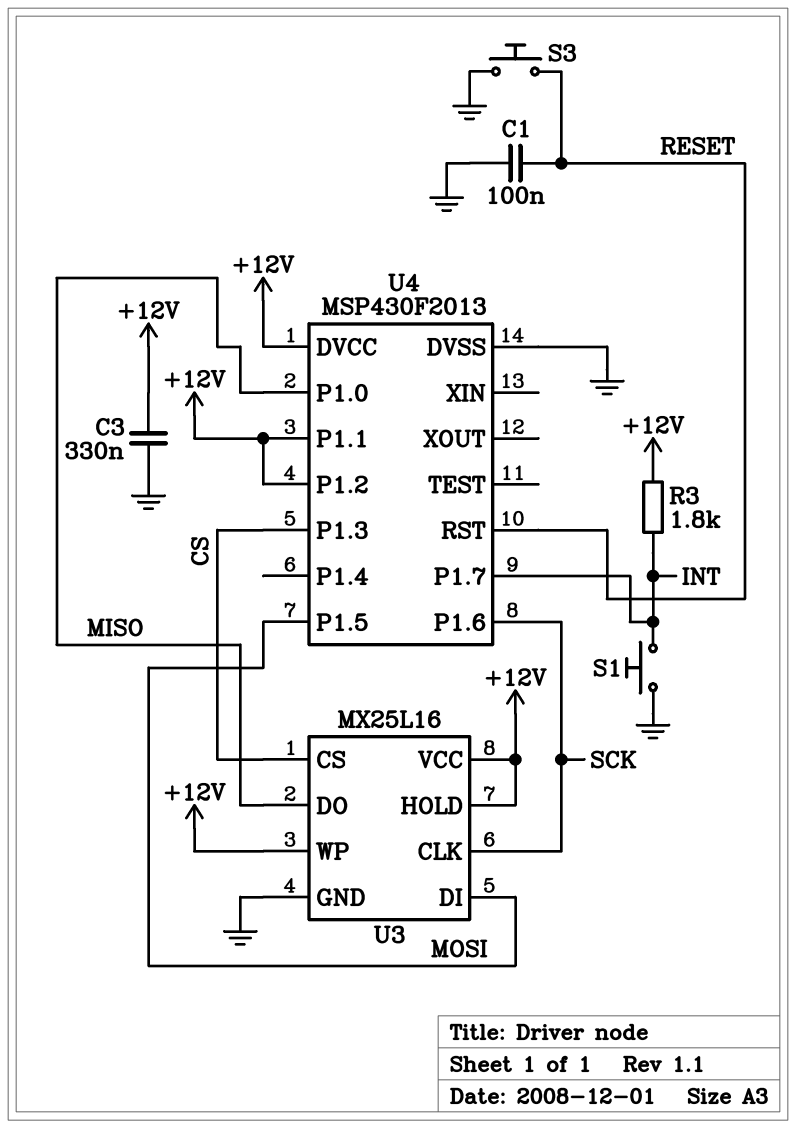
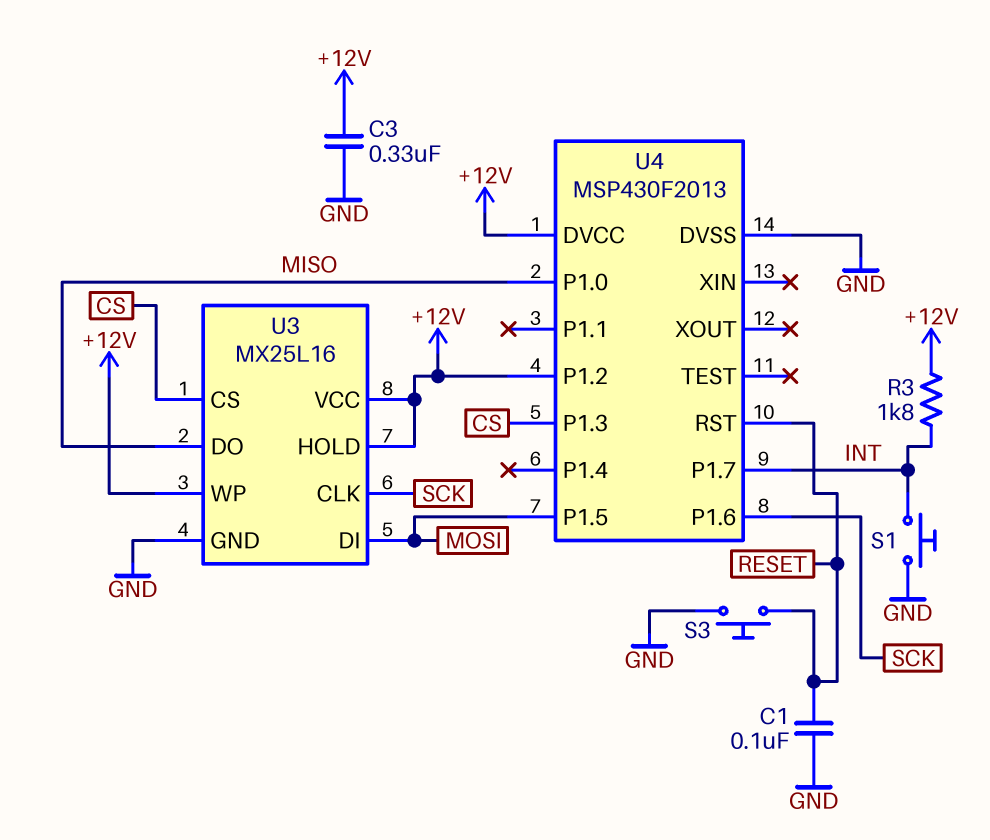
U4 pin P1.1: +12V -> none

